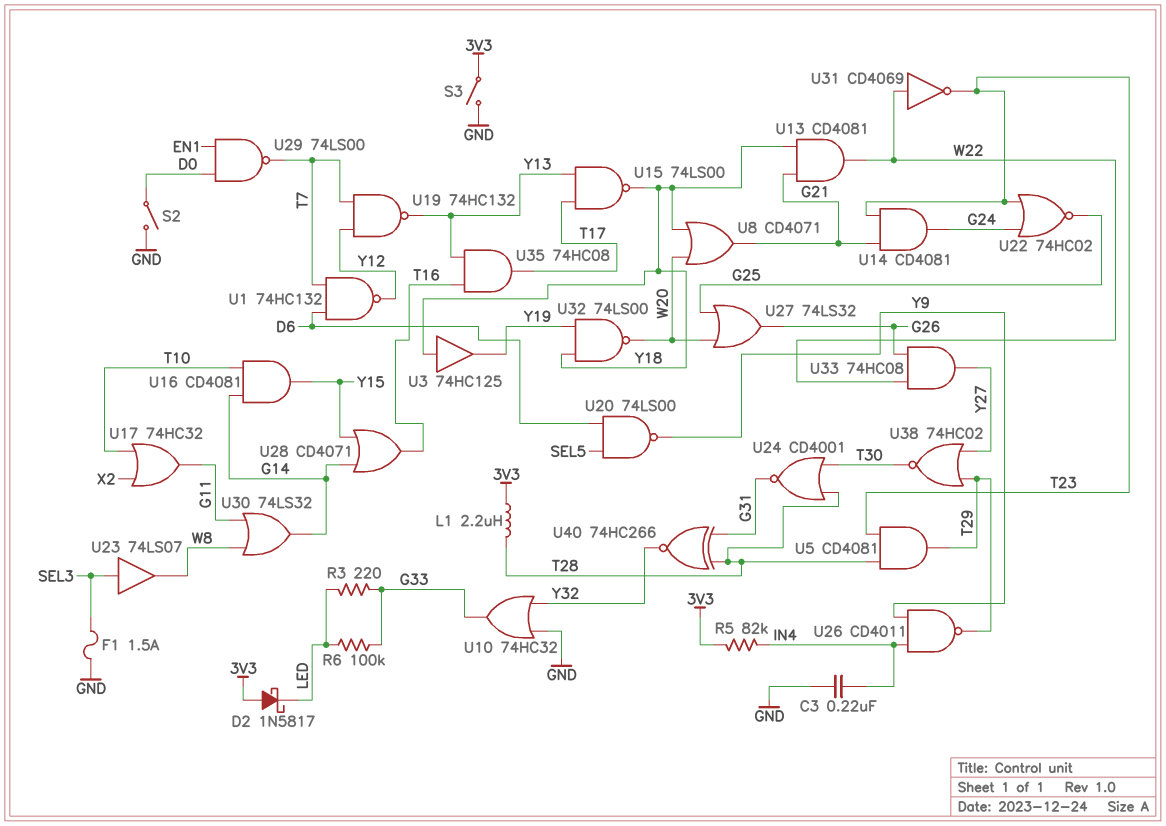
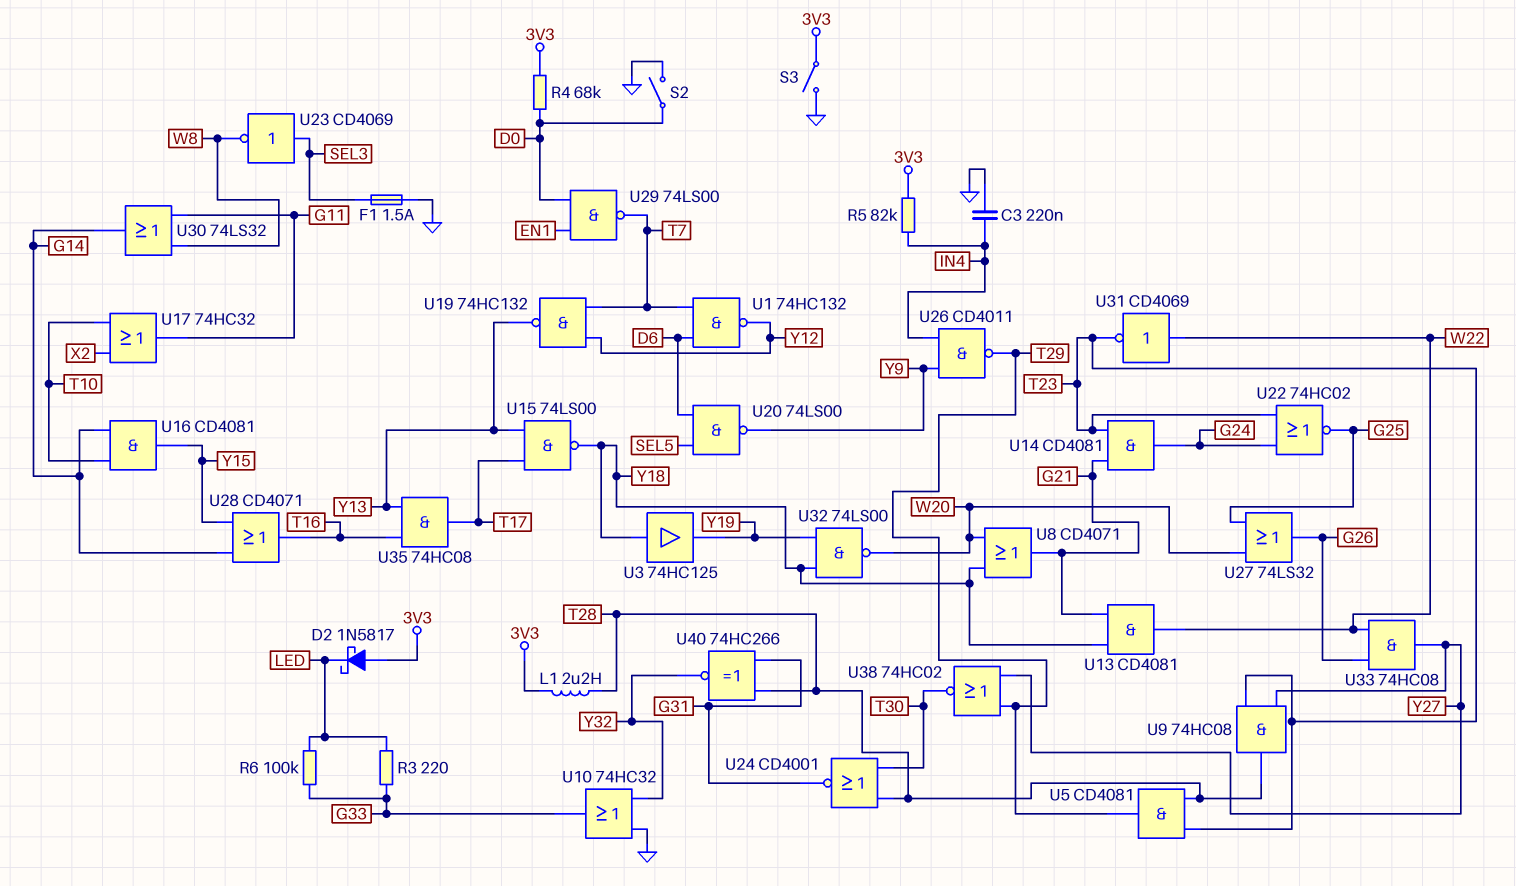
R4: none -> 68k (3V3, D0)
U9: none -> AND 74HC08 (in T23, in Y27, out T28)
U23: buffer 74LS07 (in SEL3, out W8) -> NOT CD4069 (in SEL3, out W8)

